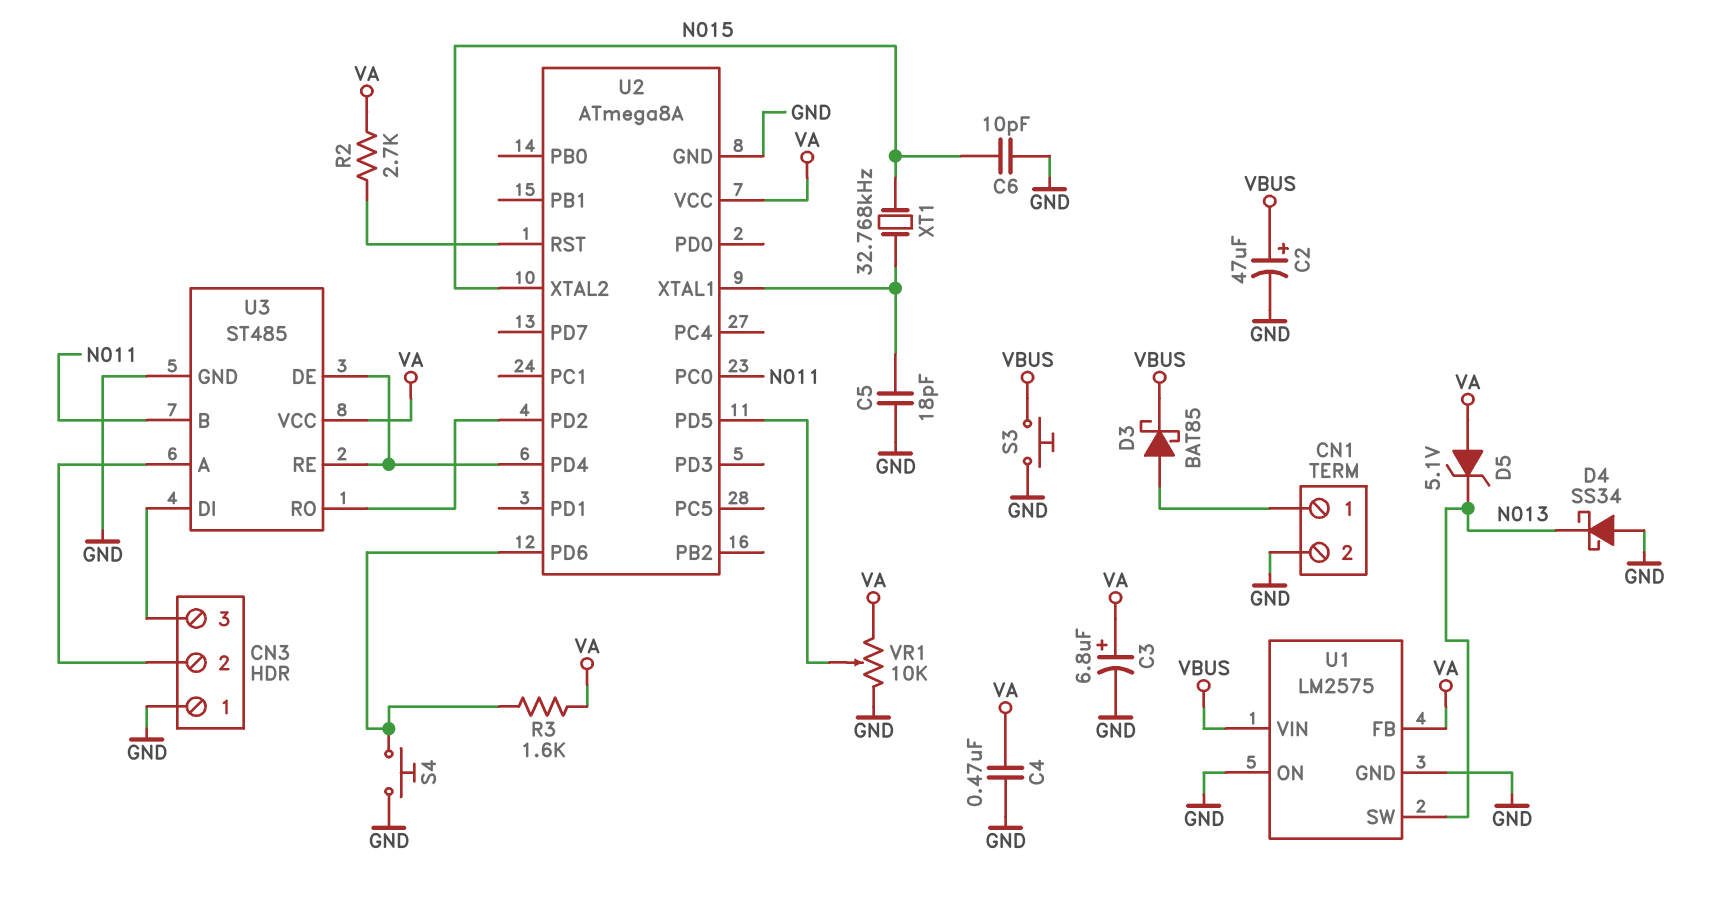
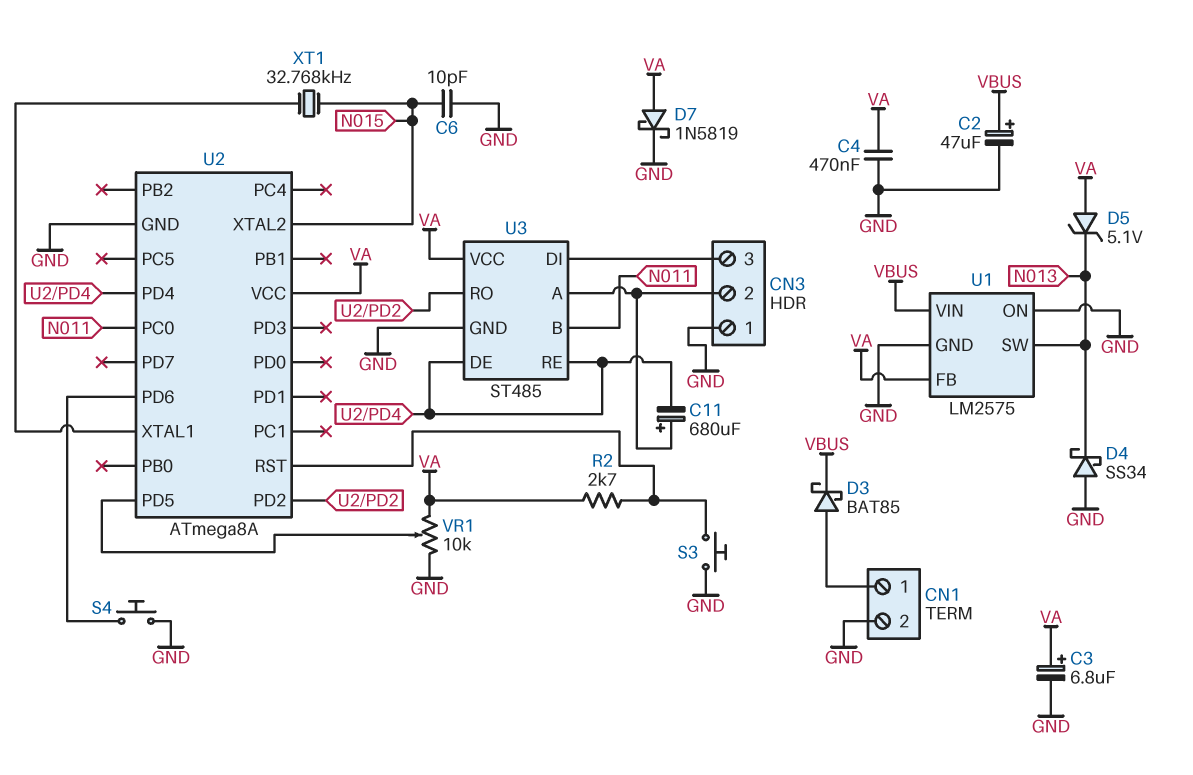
C5: 18pF (GND, U2/XTAL1) -> none
C11: none -> 680uF (plus CN3/2, minus U2/PD4)
D7: none -> schottky 1N5819 (A VA, K GND)
R3: 1.6k (U2/PD6, VA) -> none
S3: button (GND, VBUS) -> button (GND, U2/RST)

